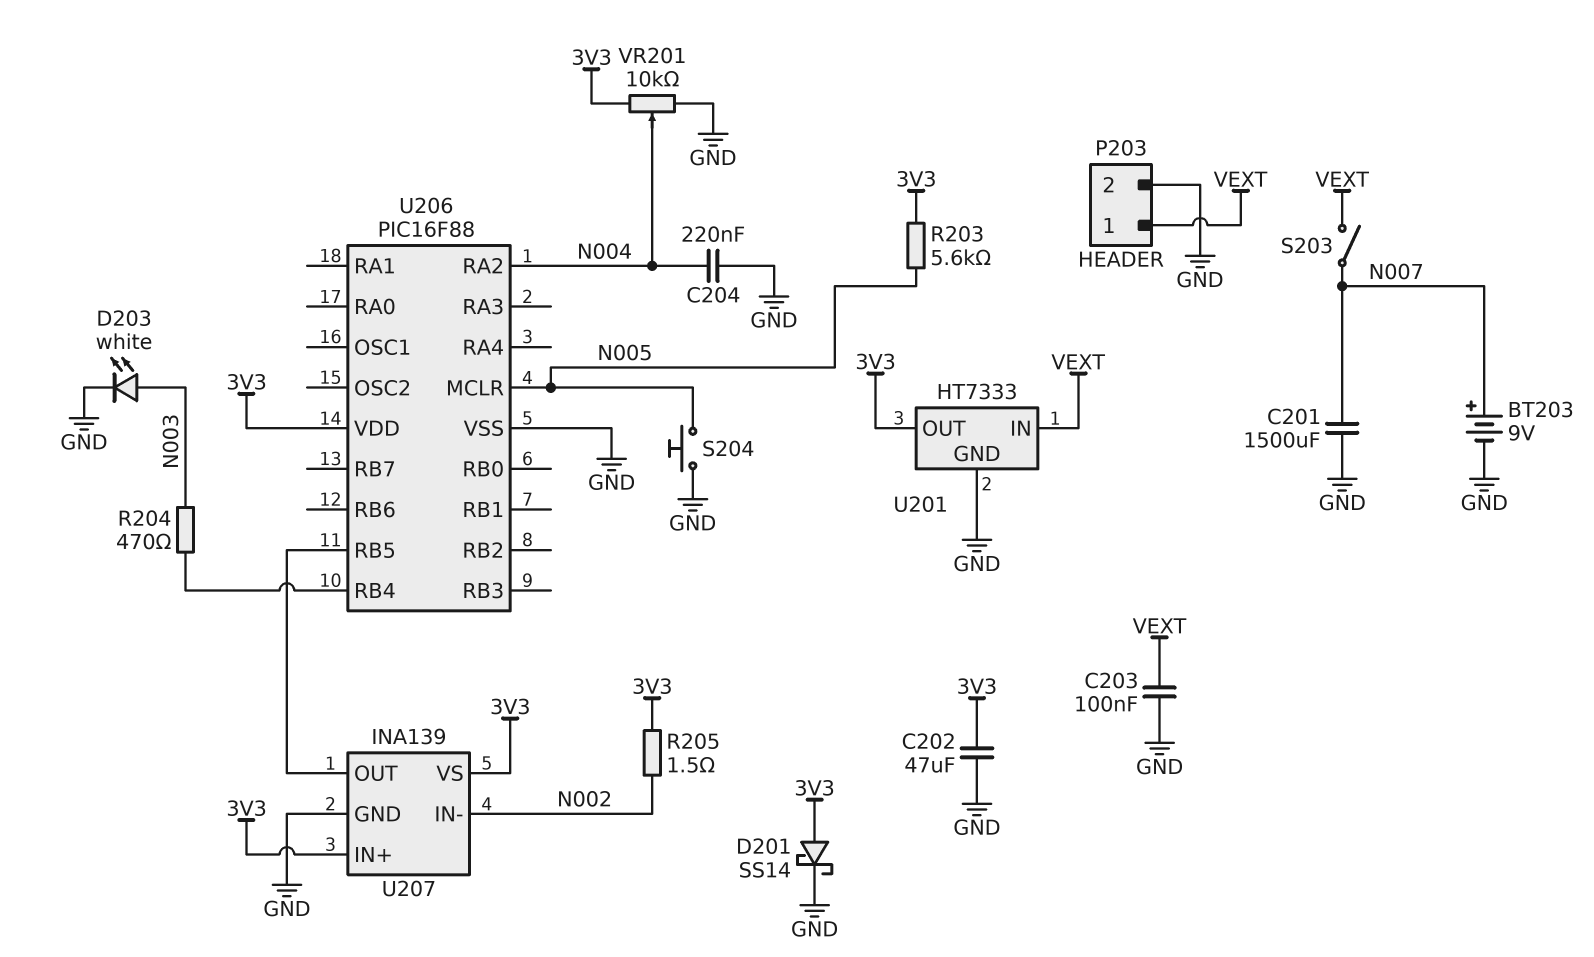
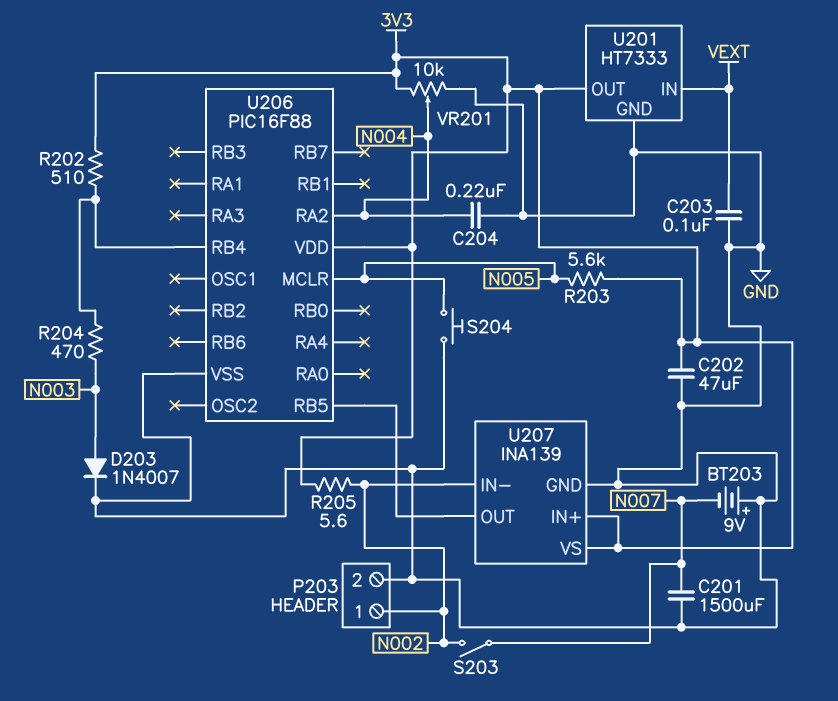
BT203: 9V (plus N007, minus GND) -> 9V (plus GND, minus N007)
D201: schottky SS14 (A 3V3, K GND) -> none
D203: LED white (A N003, K GND) -> diode 1N4007 (A N003, K GND)
P203 pin 1: VEXT -> N002
R202: none -> 510 (3V3, U206/RB4)
R205: 1.5 (3V3, N002) -> 5.6 (3V3, N002)
S203: switch (N007, VEXT) -> switch (N002, N007)

